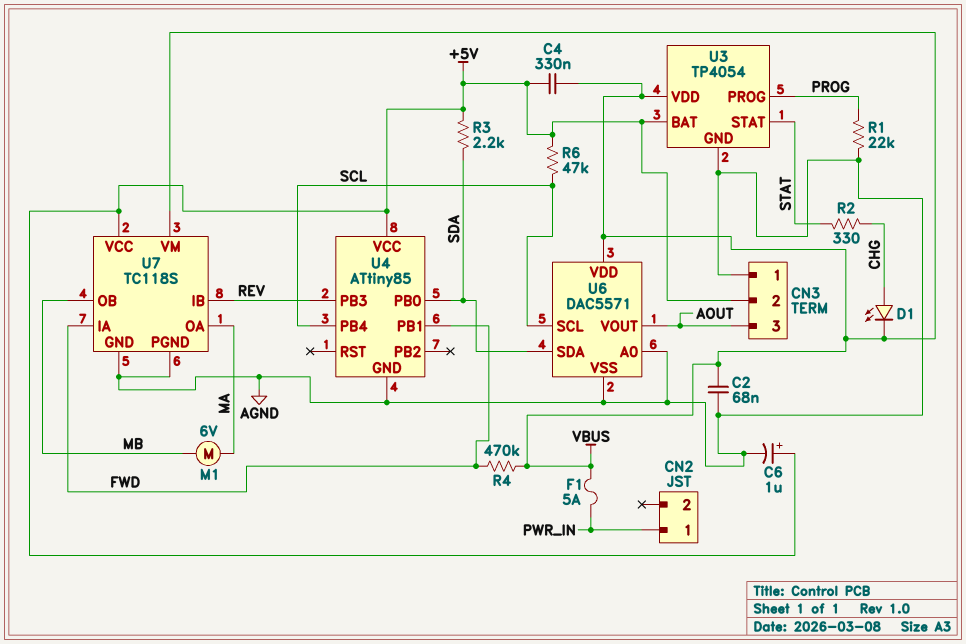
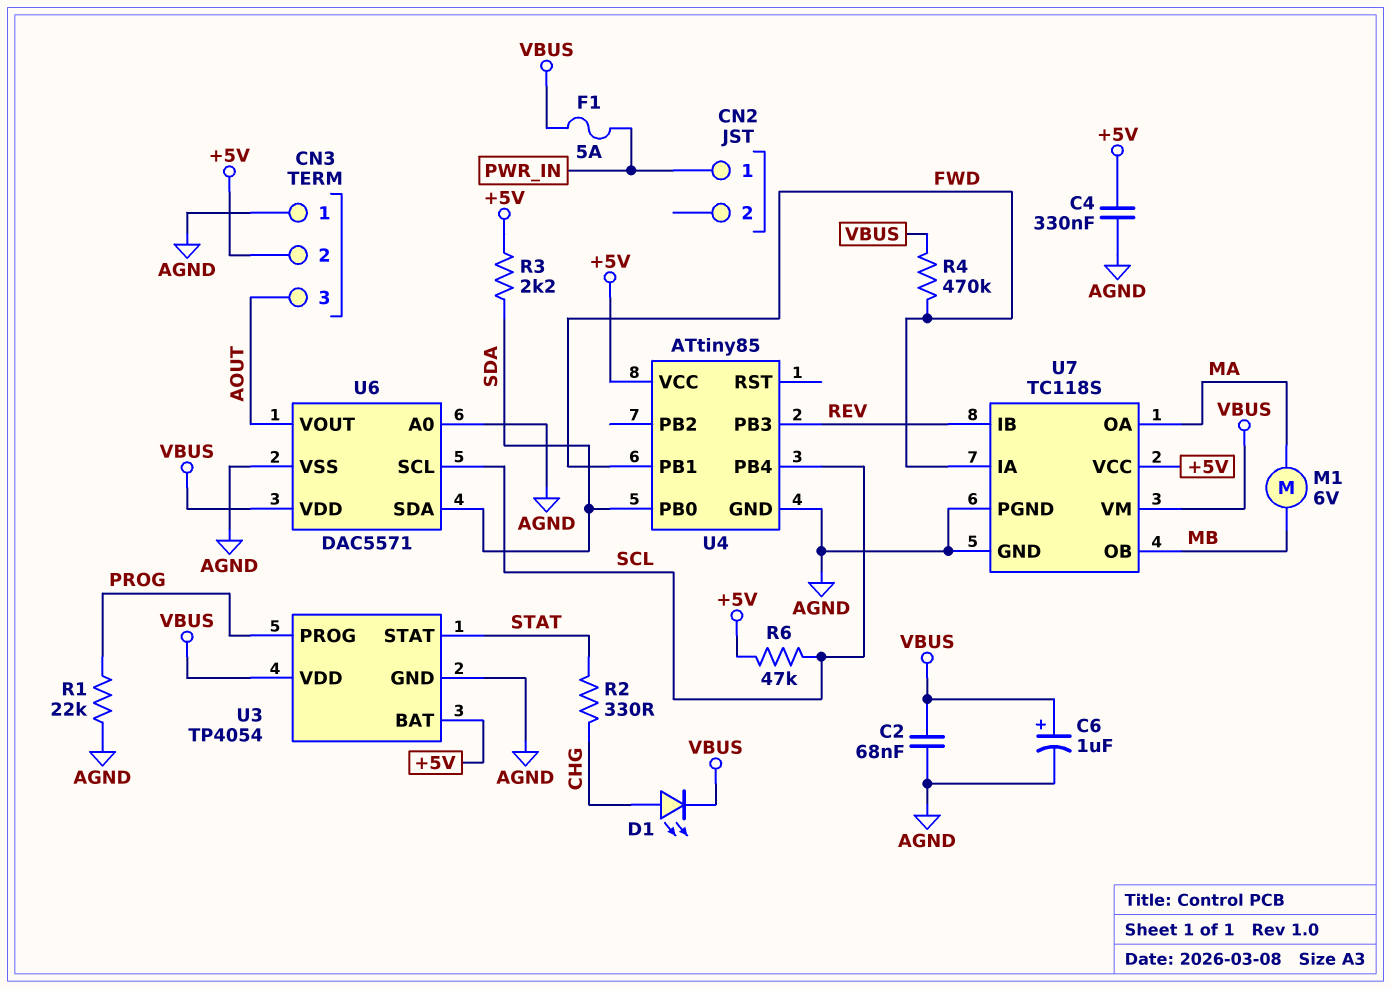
C4: 330nF (+5V, VBUS) -> 330nF (+5V, AGND)
C6: 1uF (plus +5V, minus AGND) -> 1uF (plus VBUS, minus AGND)

